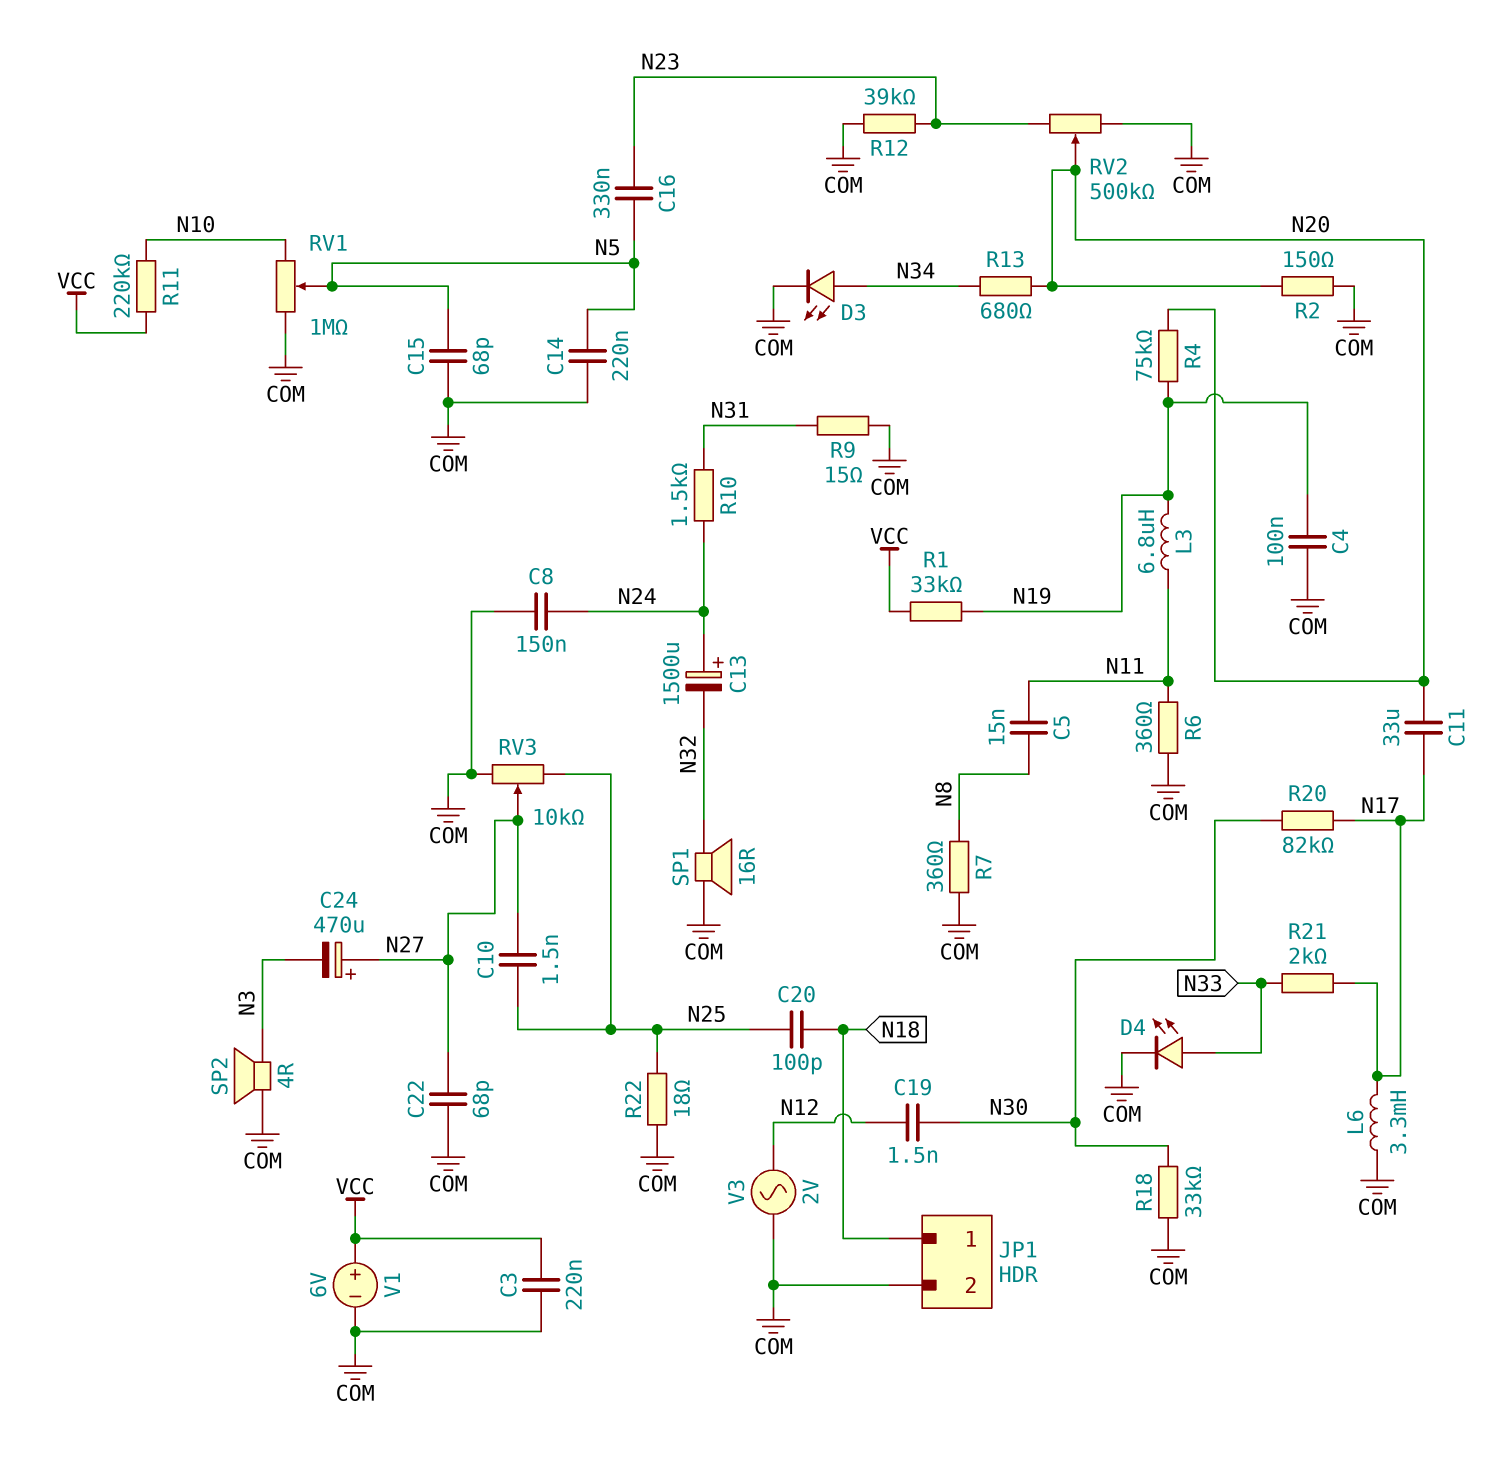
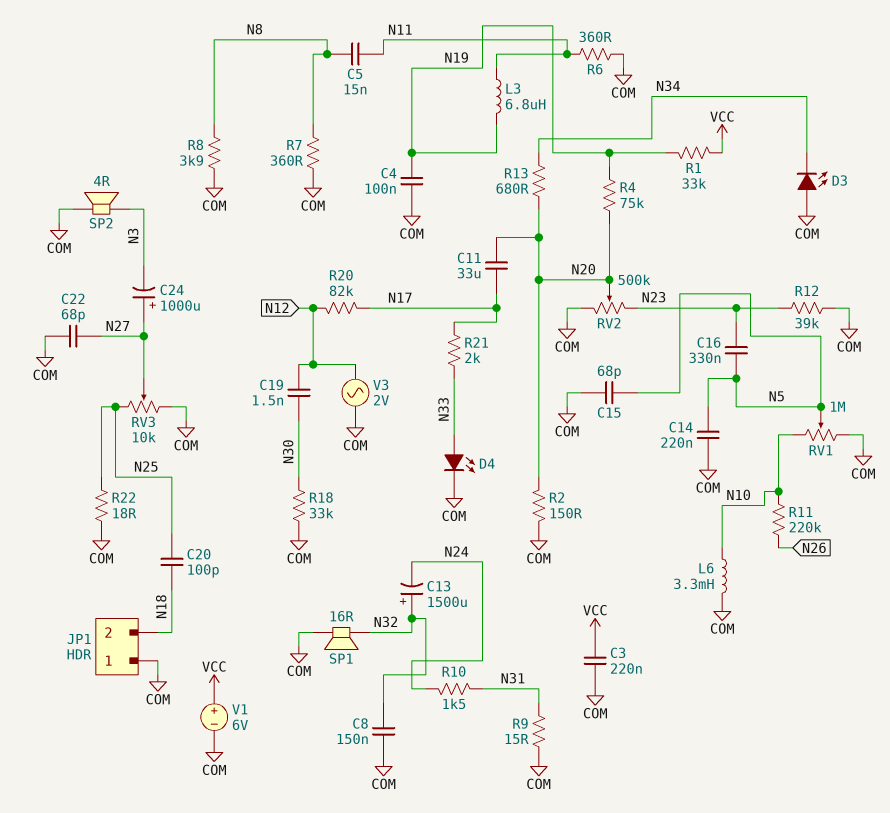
C8: 150nF (COM, N24) -> 150nF (COM, N32)
C10: 1.5nF (N25, N27) -> none
C13: 1500uF (plus N24, minus N32) -> 1500uF (plus N32, minus N24)
C24: 470uF (plus N27, minus N3) -> 1000uF (plus N27, minus N3)
D3: LED (A N34, K COM) -> LED (A COM, K N34)
JP1 pin 1: N18 -> COM
JP1 pin 2: COM -> N18
L6: 3.3mH (COM, N17) -> 3.3mH (COM, N10)
R8: none -> 3.9k (COM, N8)
R11: 220k (N10, VCC) -> 220k (N10, N26)
R20: 82k (N17, N30) -> 82k (N12, N17)

